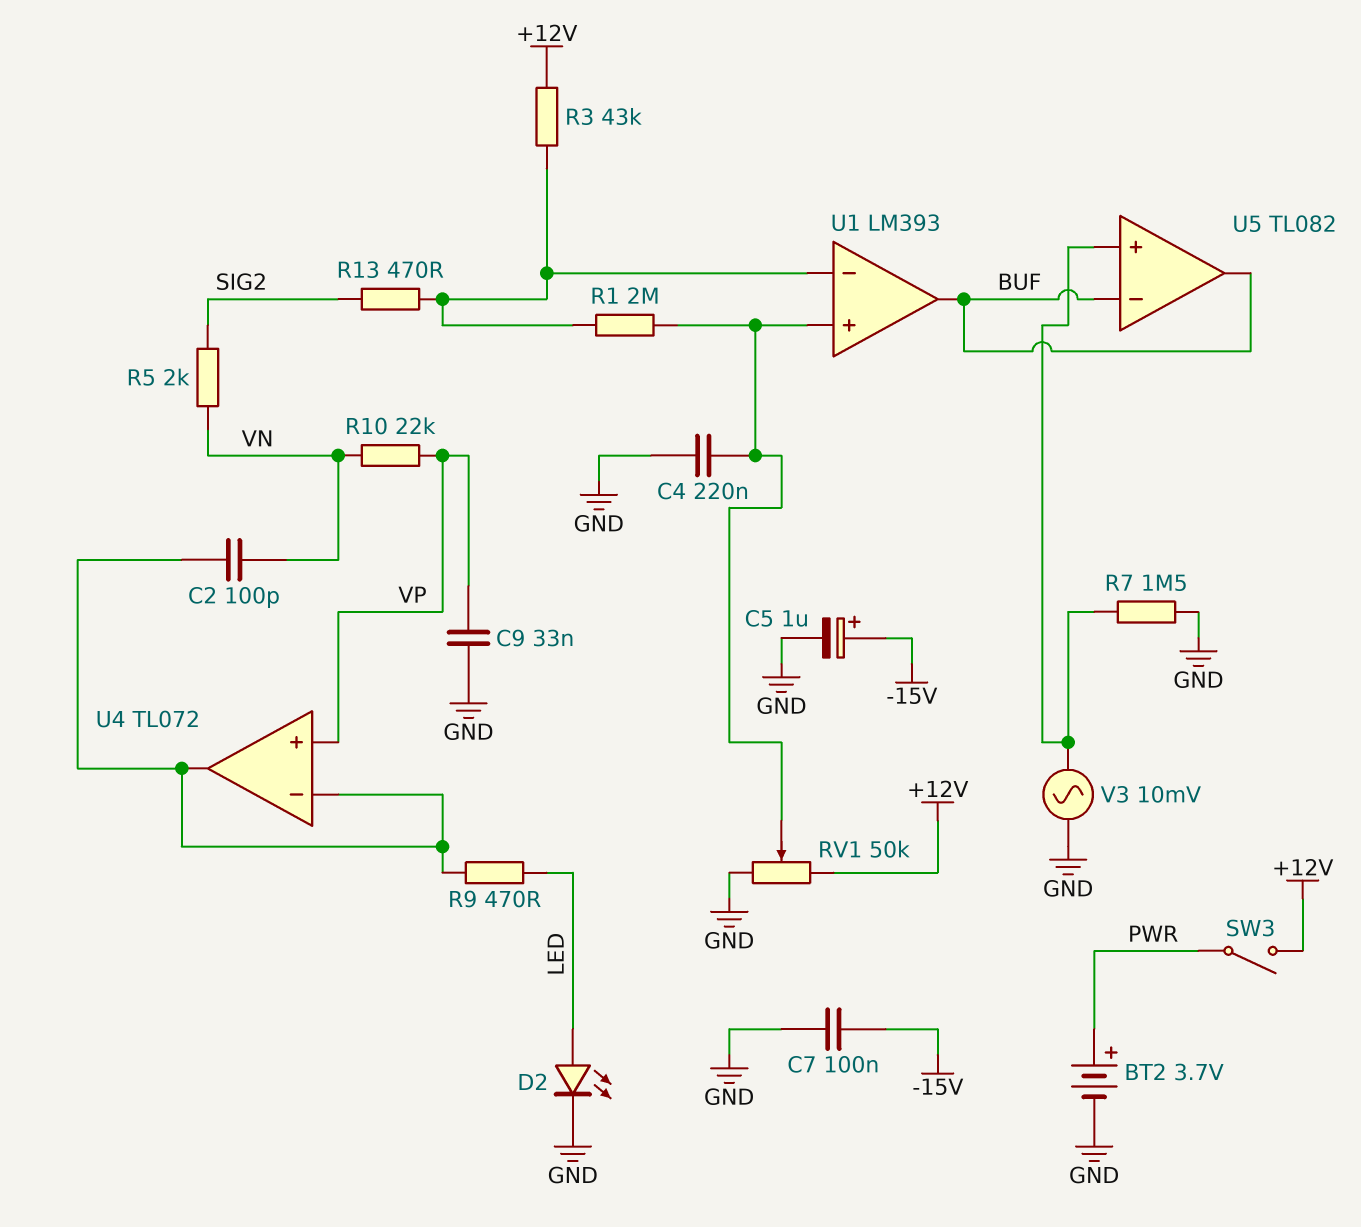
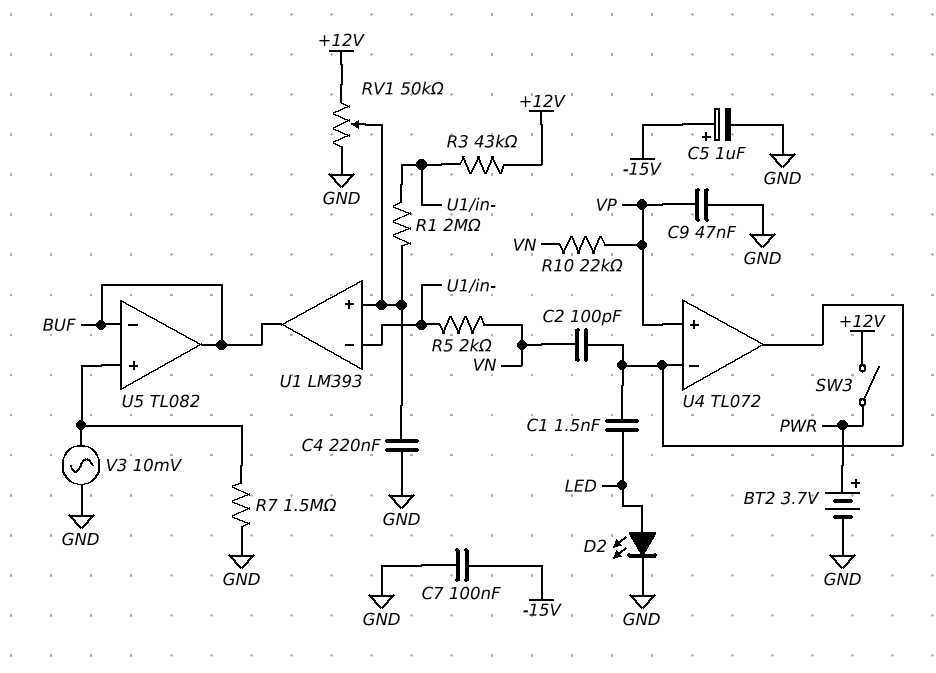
C1: none -> 1.5nF (LED, U4/in-)
C9: 33nF (GND, VP) -> 47nF (GND, VP)
R5: 2k (SIG2, VN) -> 2k (U1/in-, VN)
R9: 470 (LED, U4/in-) -> none
R13: 470 (SIG2, U1/in-) -> none

